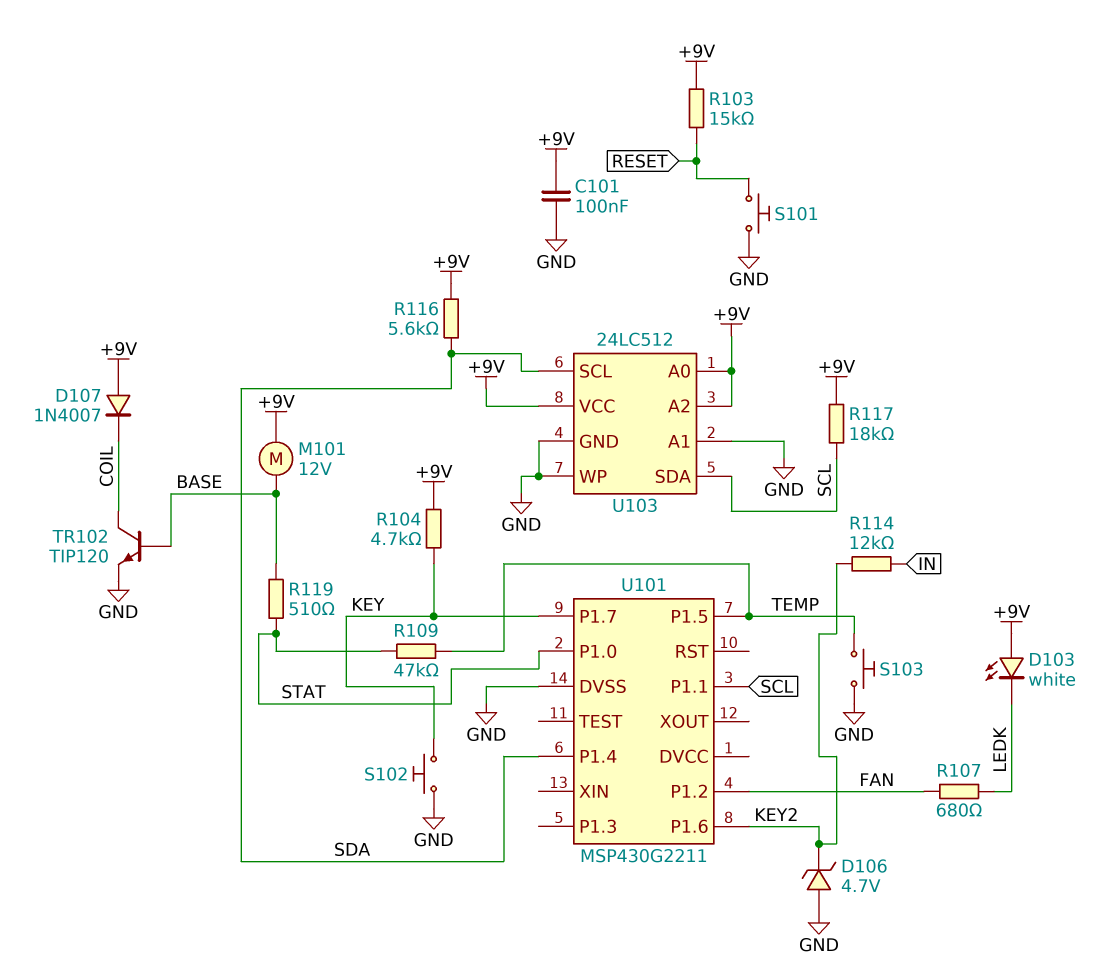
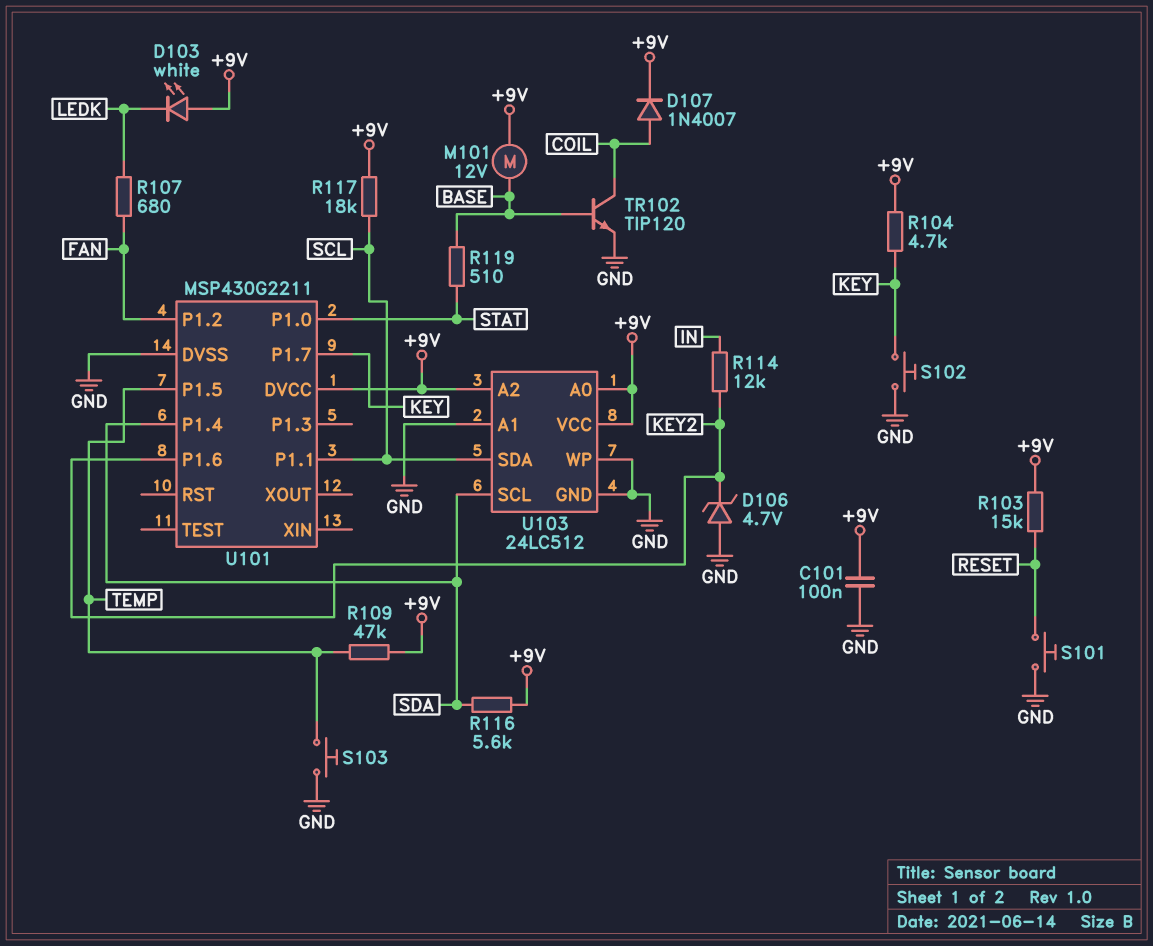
D107: diode 1N4007 (A +9V, K COIL) -> diode 1N4007 (A COIL, K +9V)
R109: 47k (STAT, TEMP) -> 47k (+9V, TEMP)
U101 pin DVCC: none -> +9V

